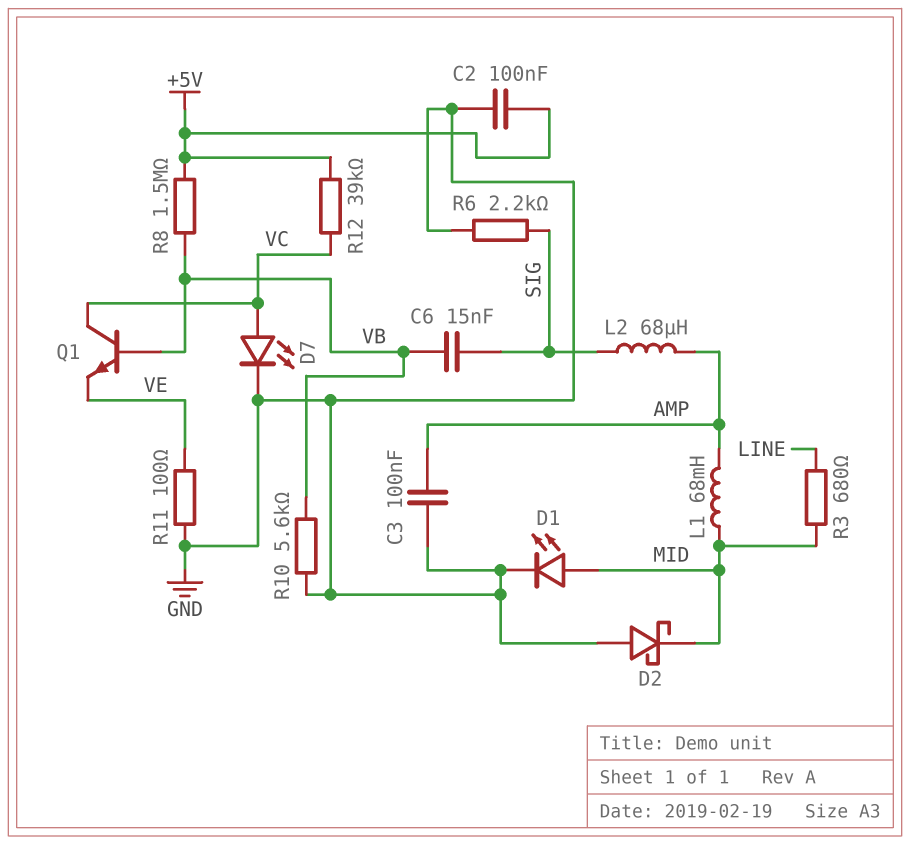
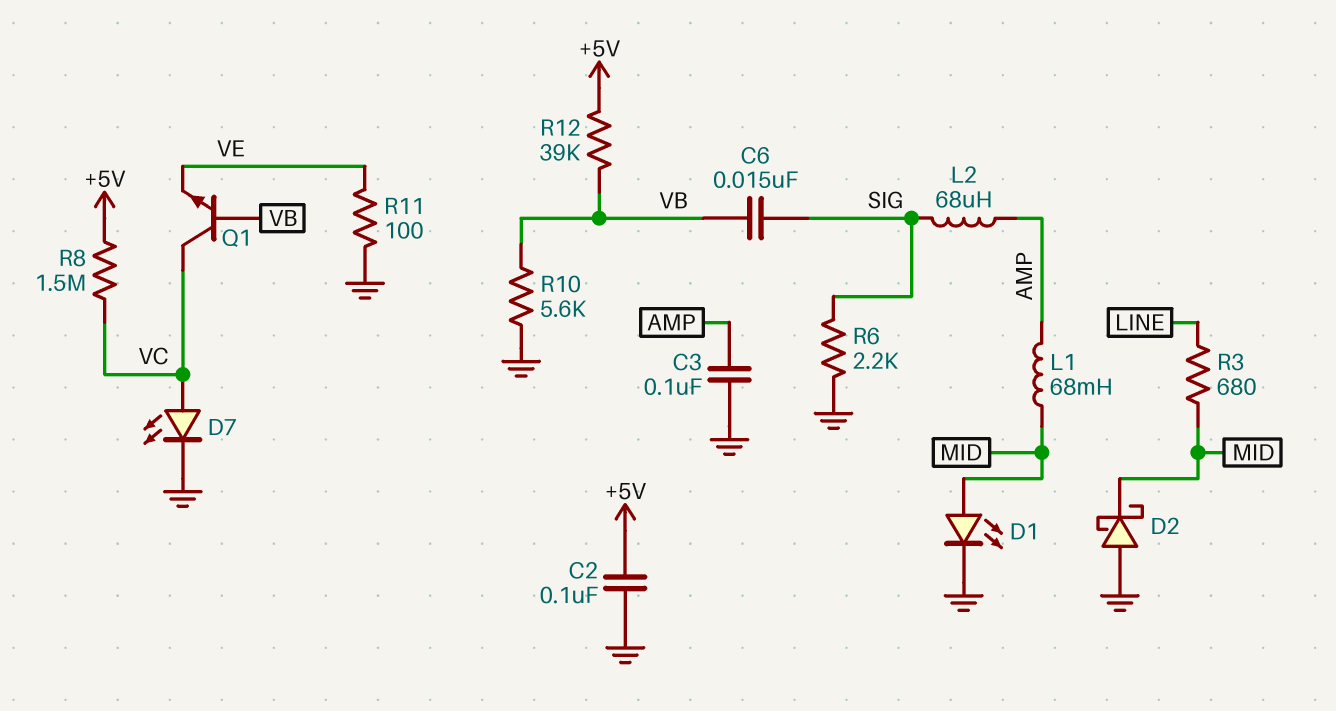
R8: 1.5M (+5V, VB) -> 1.5M (+5V, VC)
R12: 39k (+5V, VC) -> 39k (+5V, VB)

